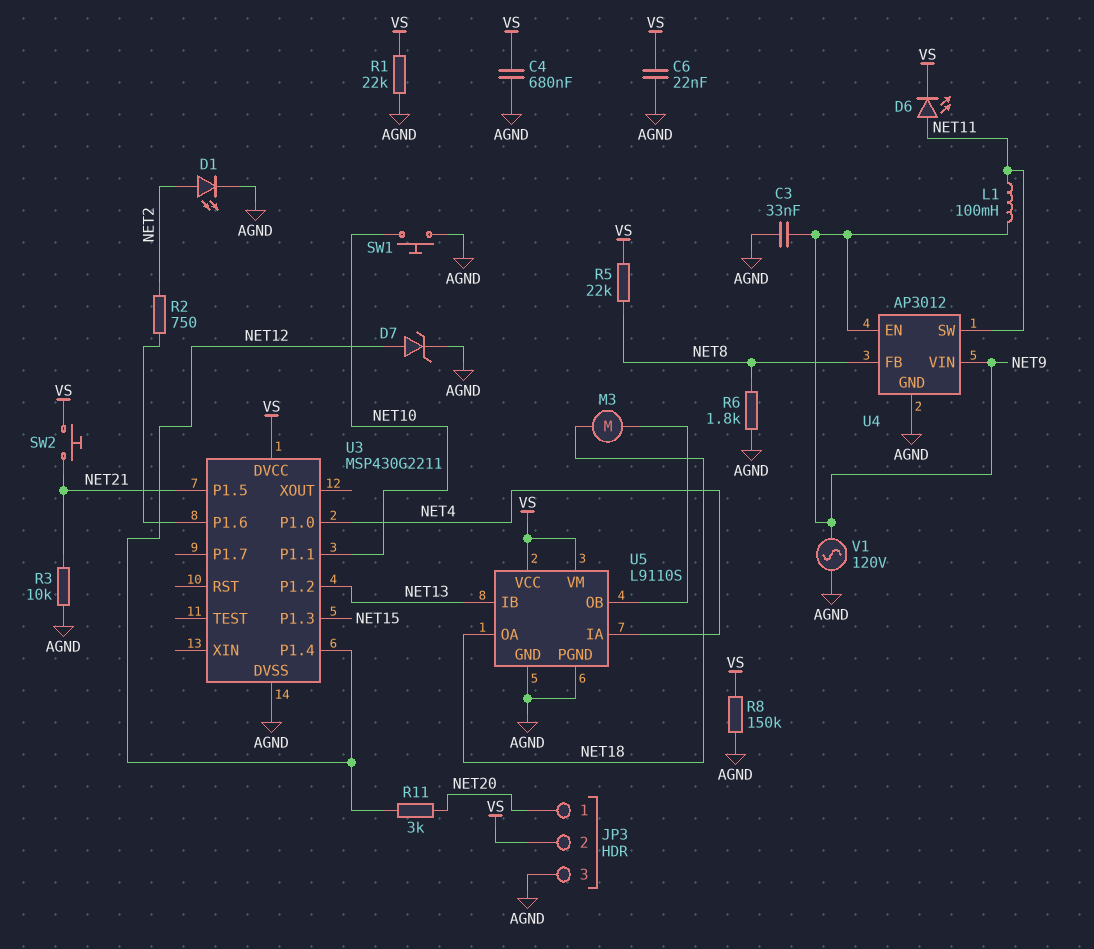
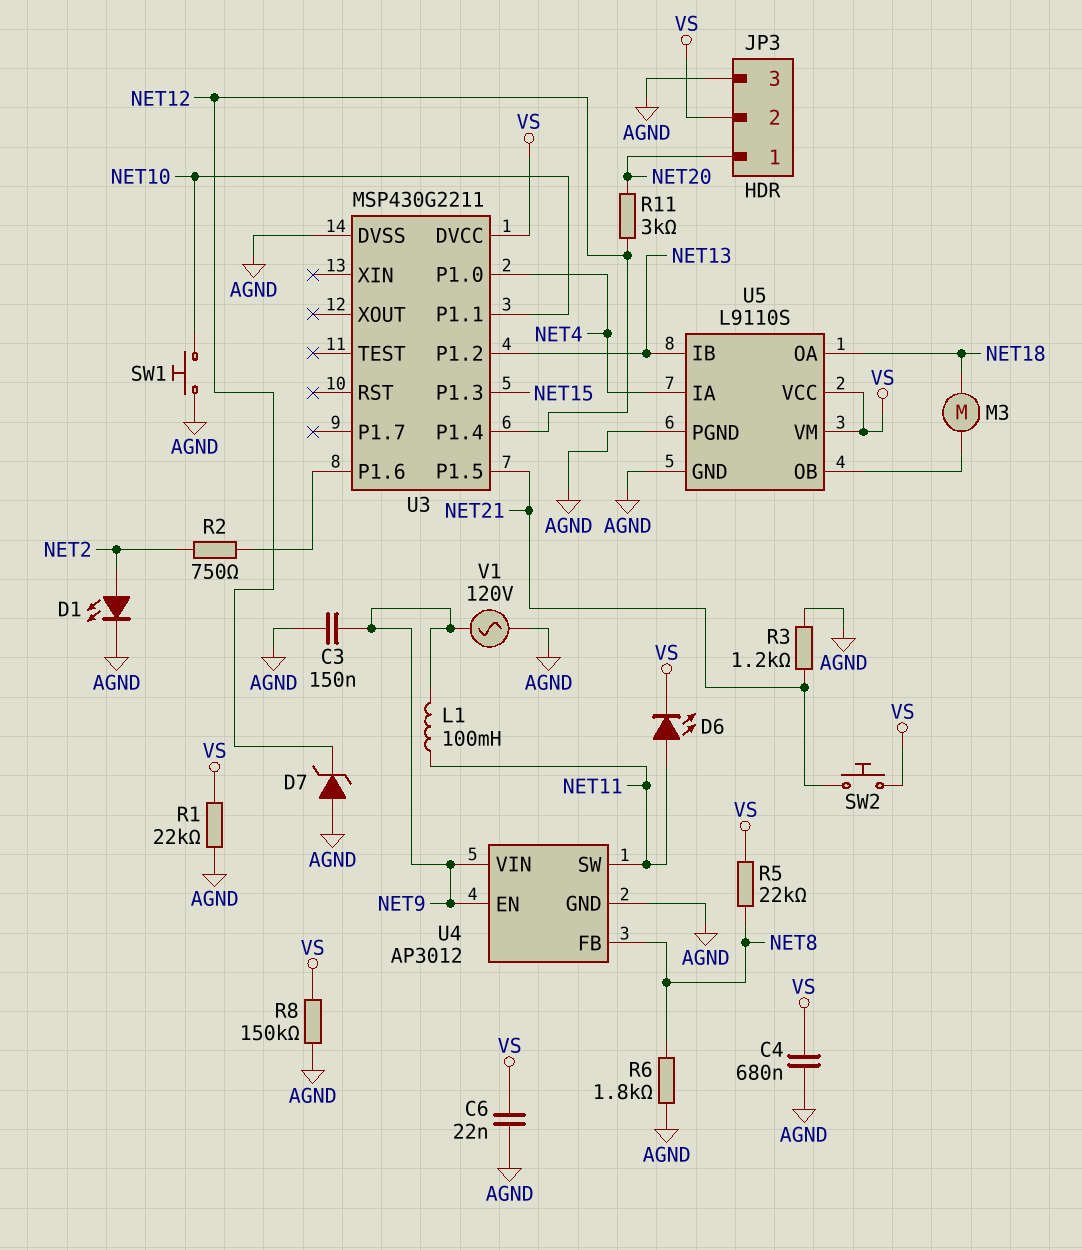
C3: 33nF (AGND, NET9) -> 150nF (AGND, NET9)
D7: zener (A NET12, K AGND) -> zener (A AGND, K NET12)
R3: 10k (AGND, NET21) -> 1.2k (AGND, NET21)

